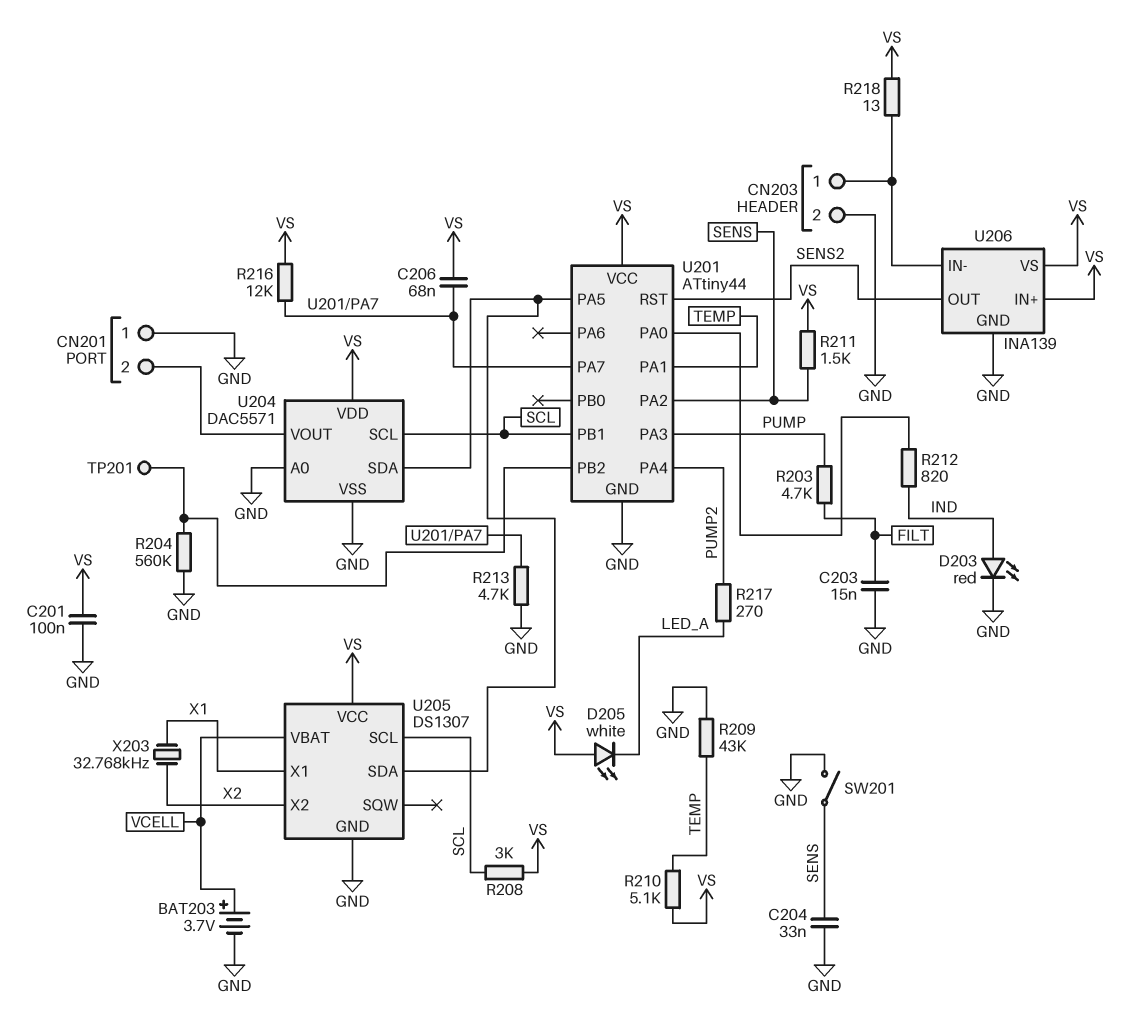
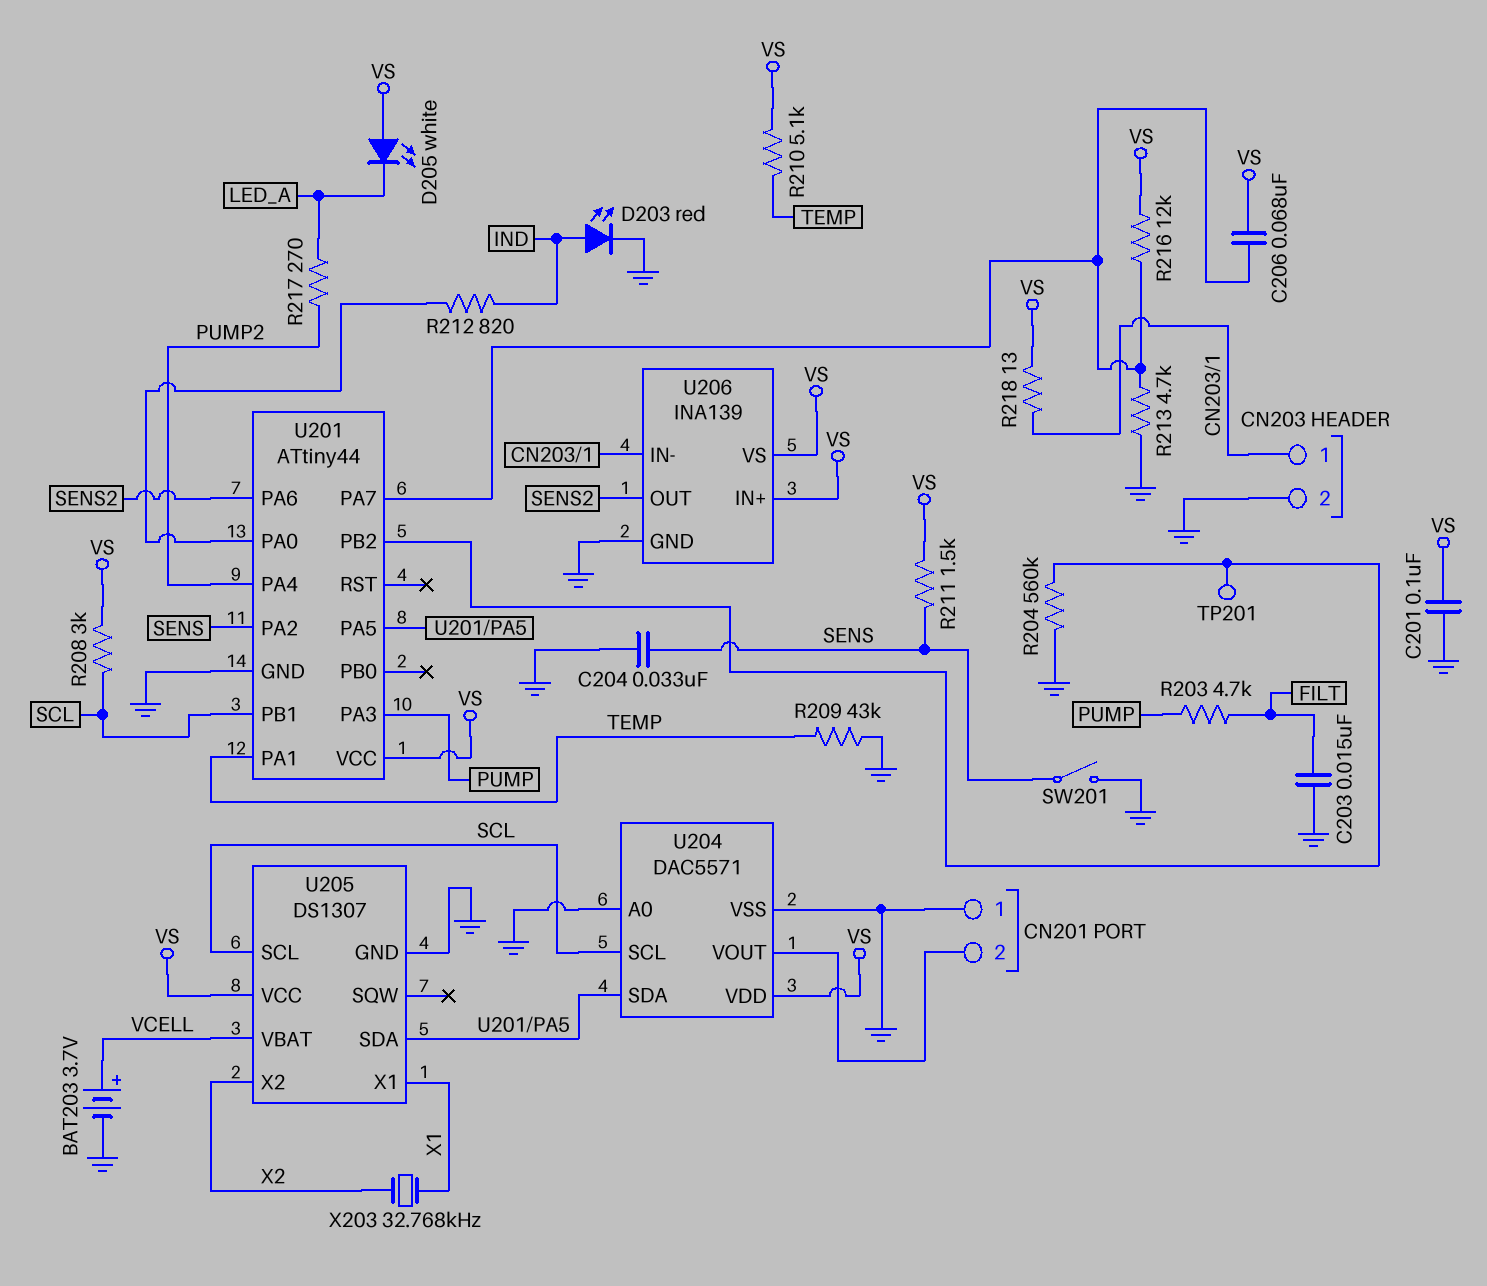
U201 pin PA6: none -> SENS2
U201 pin RST: SENS2 -> none

